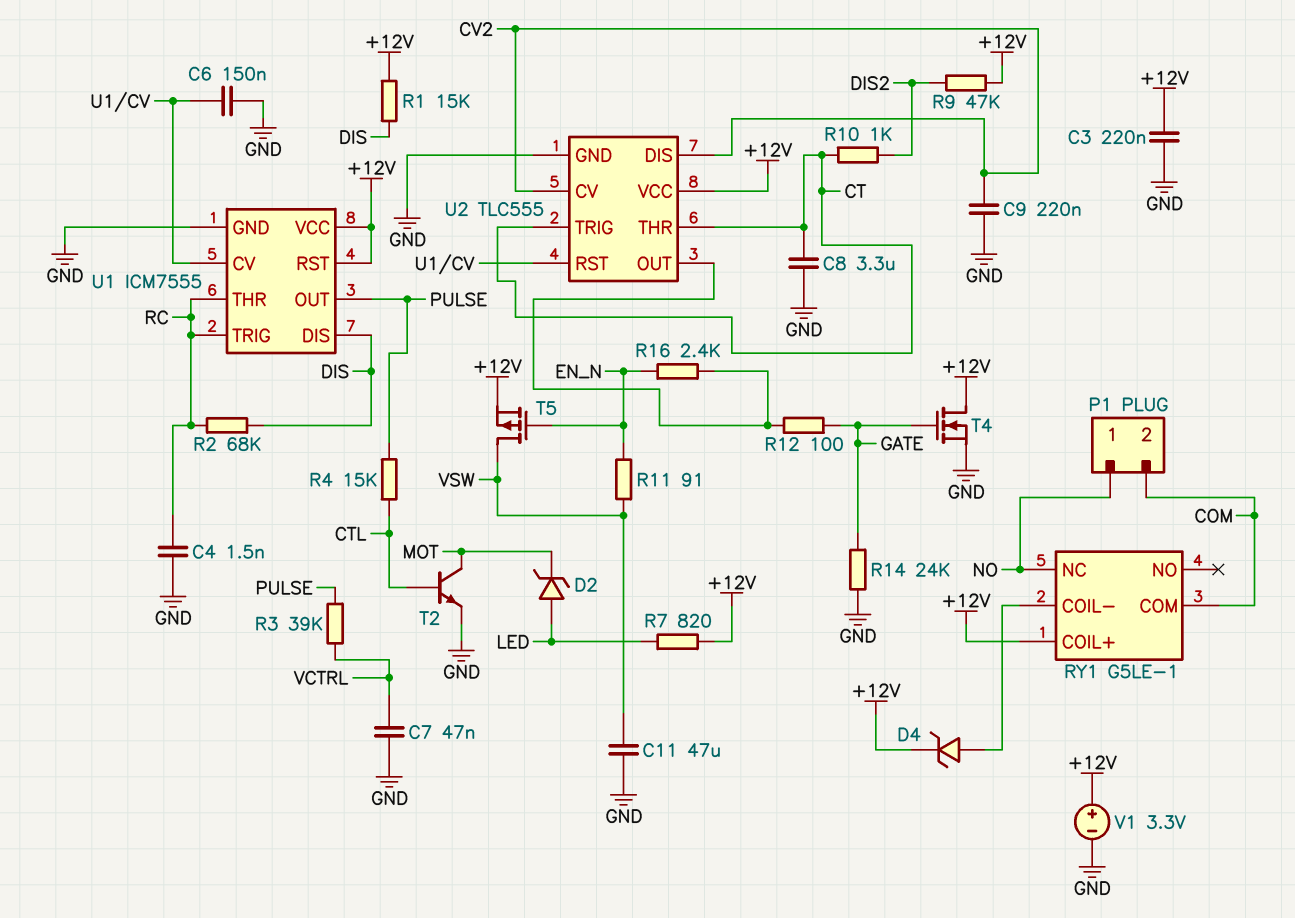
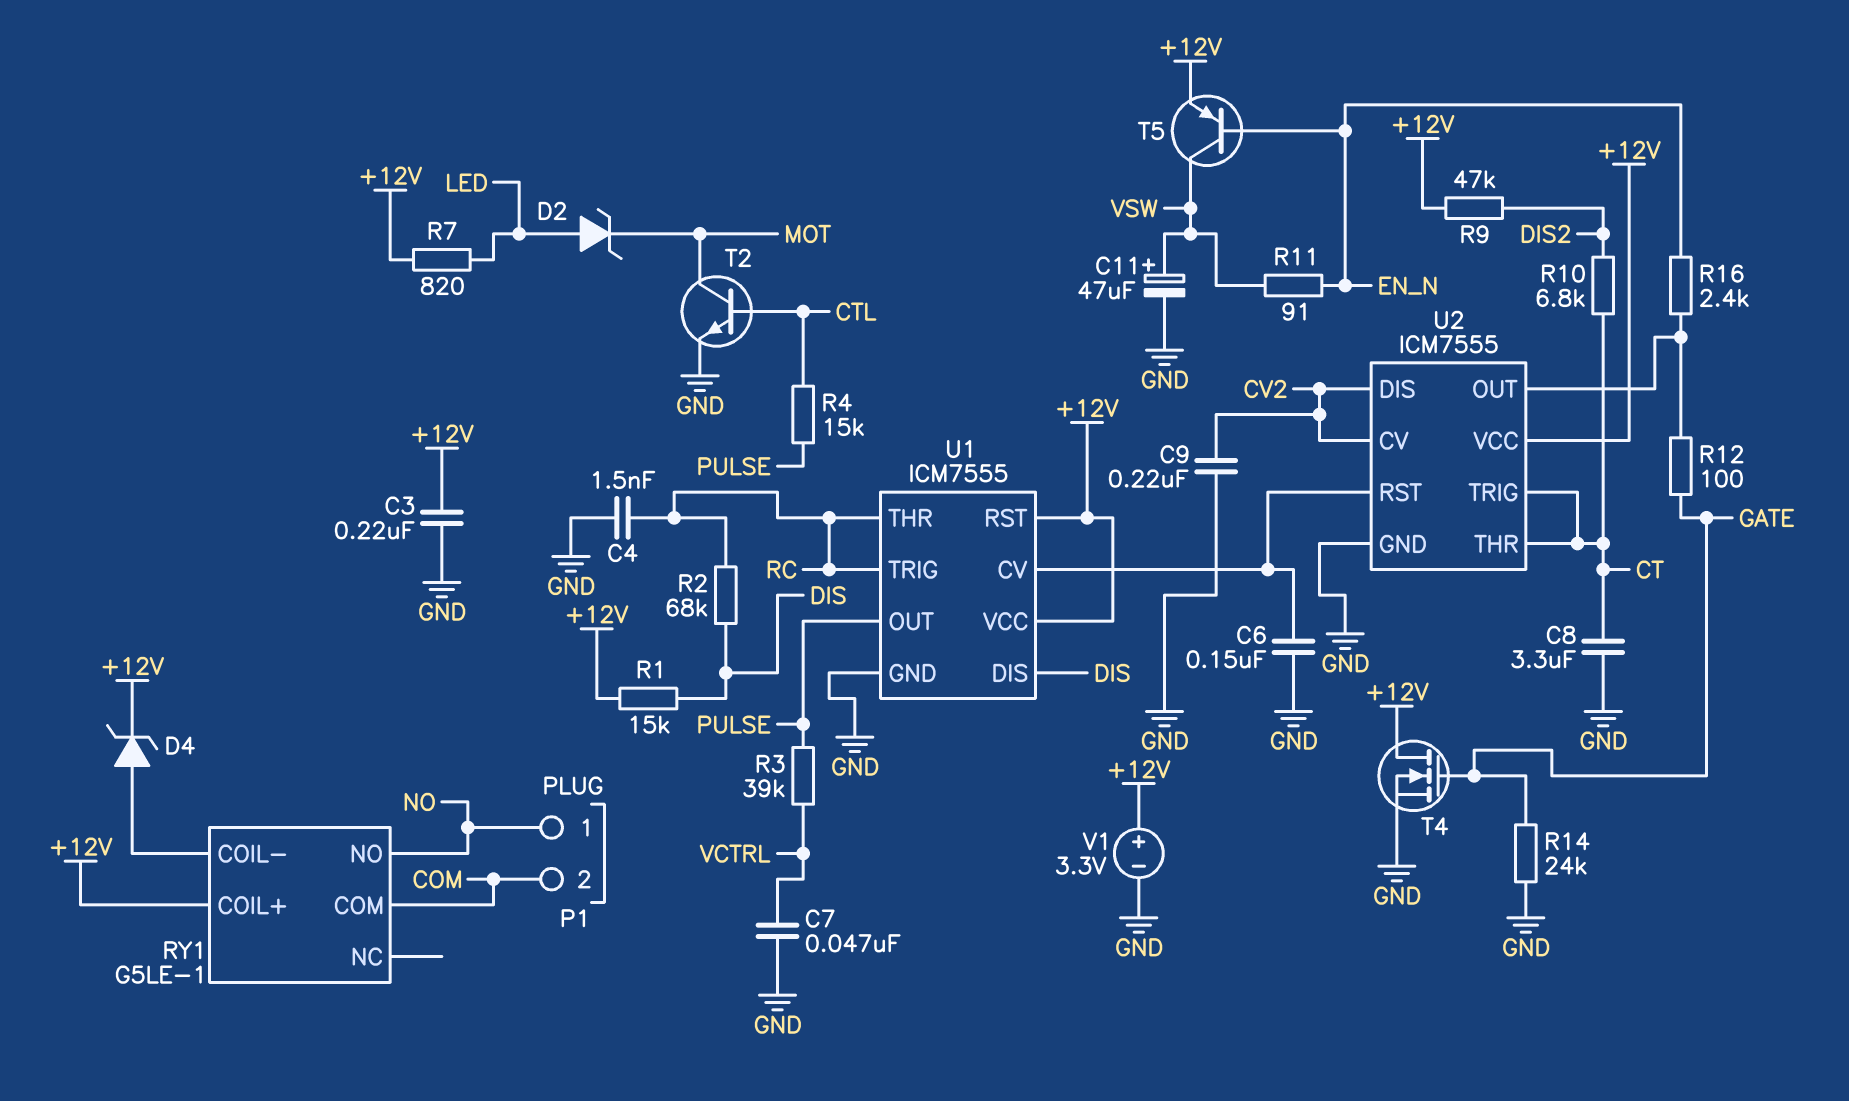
C11: 47uF (GND, VSW) -> 47uF (plus VSW, minus GND)
R10: 1k (CT, DIS2) -> 6.8k (CT, DIS2)
RY1 pin NC: NO -> none
RY1 pin NO: none -> NO
T5: PMOS (G EN_N, D VSW, S +12V) -> PNP (B EN_N, C VSW, E +12V)
U2: TLC555 -> ICM7555

